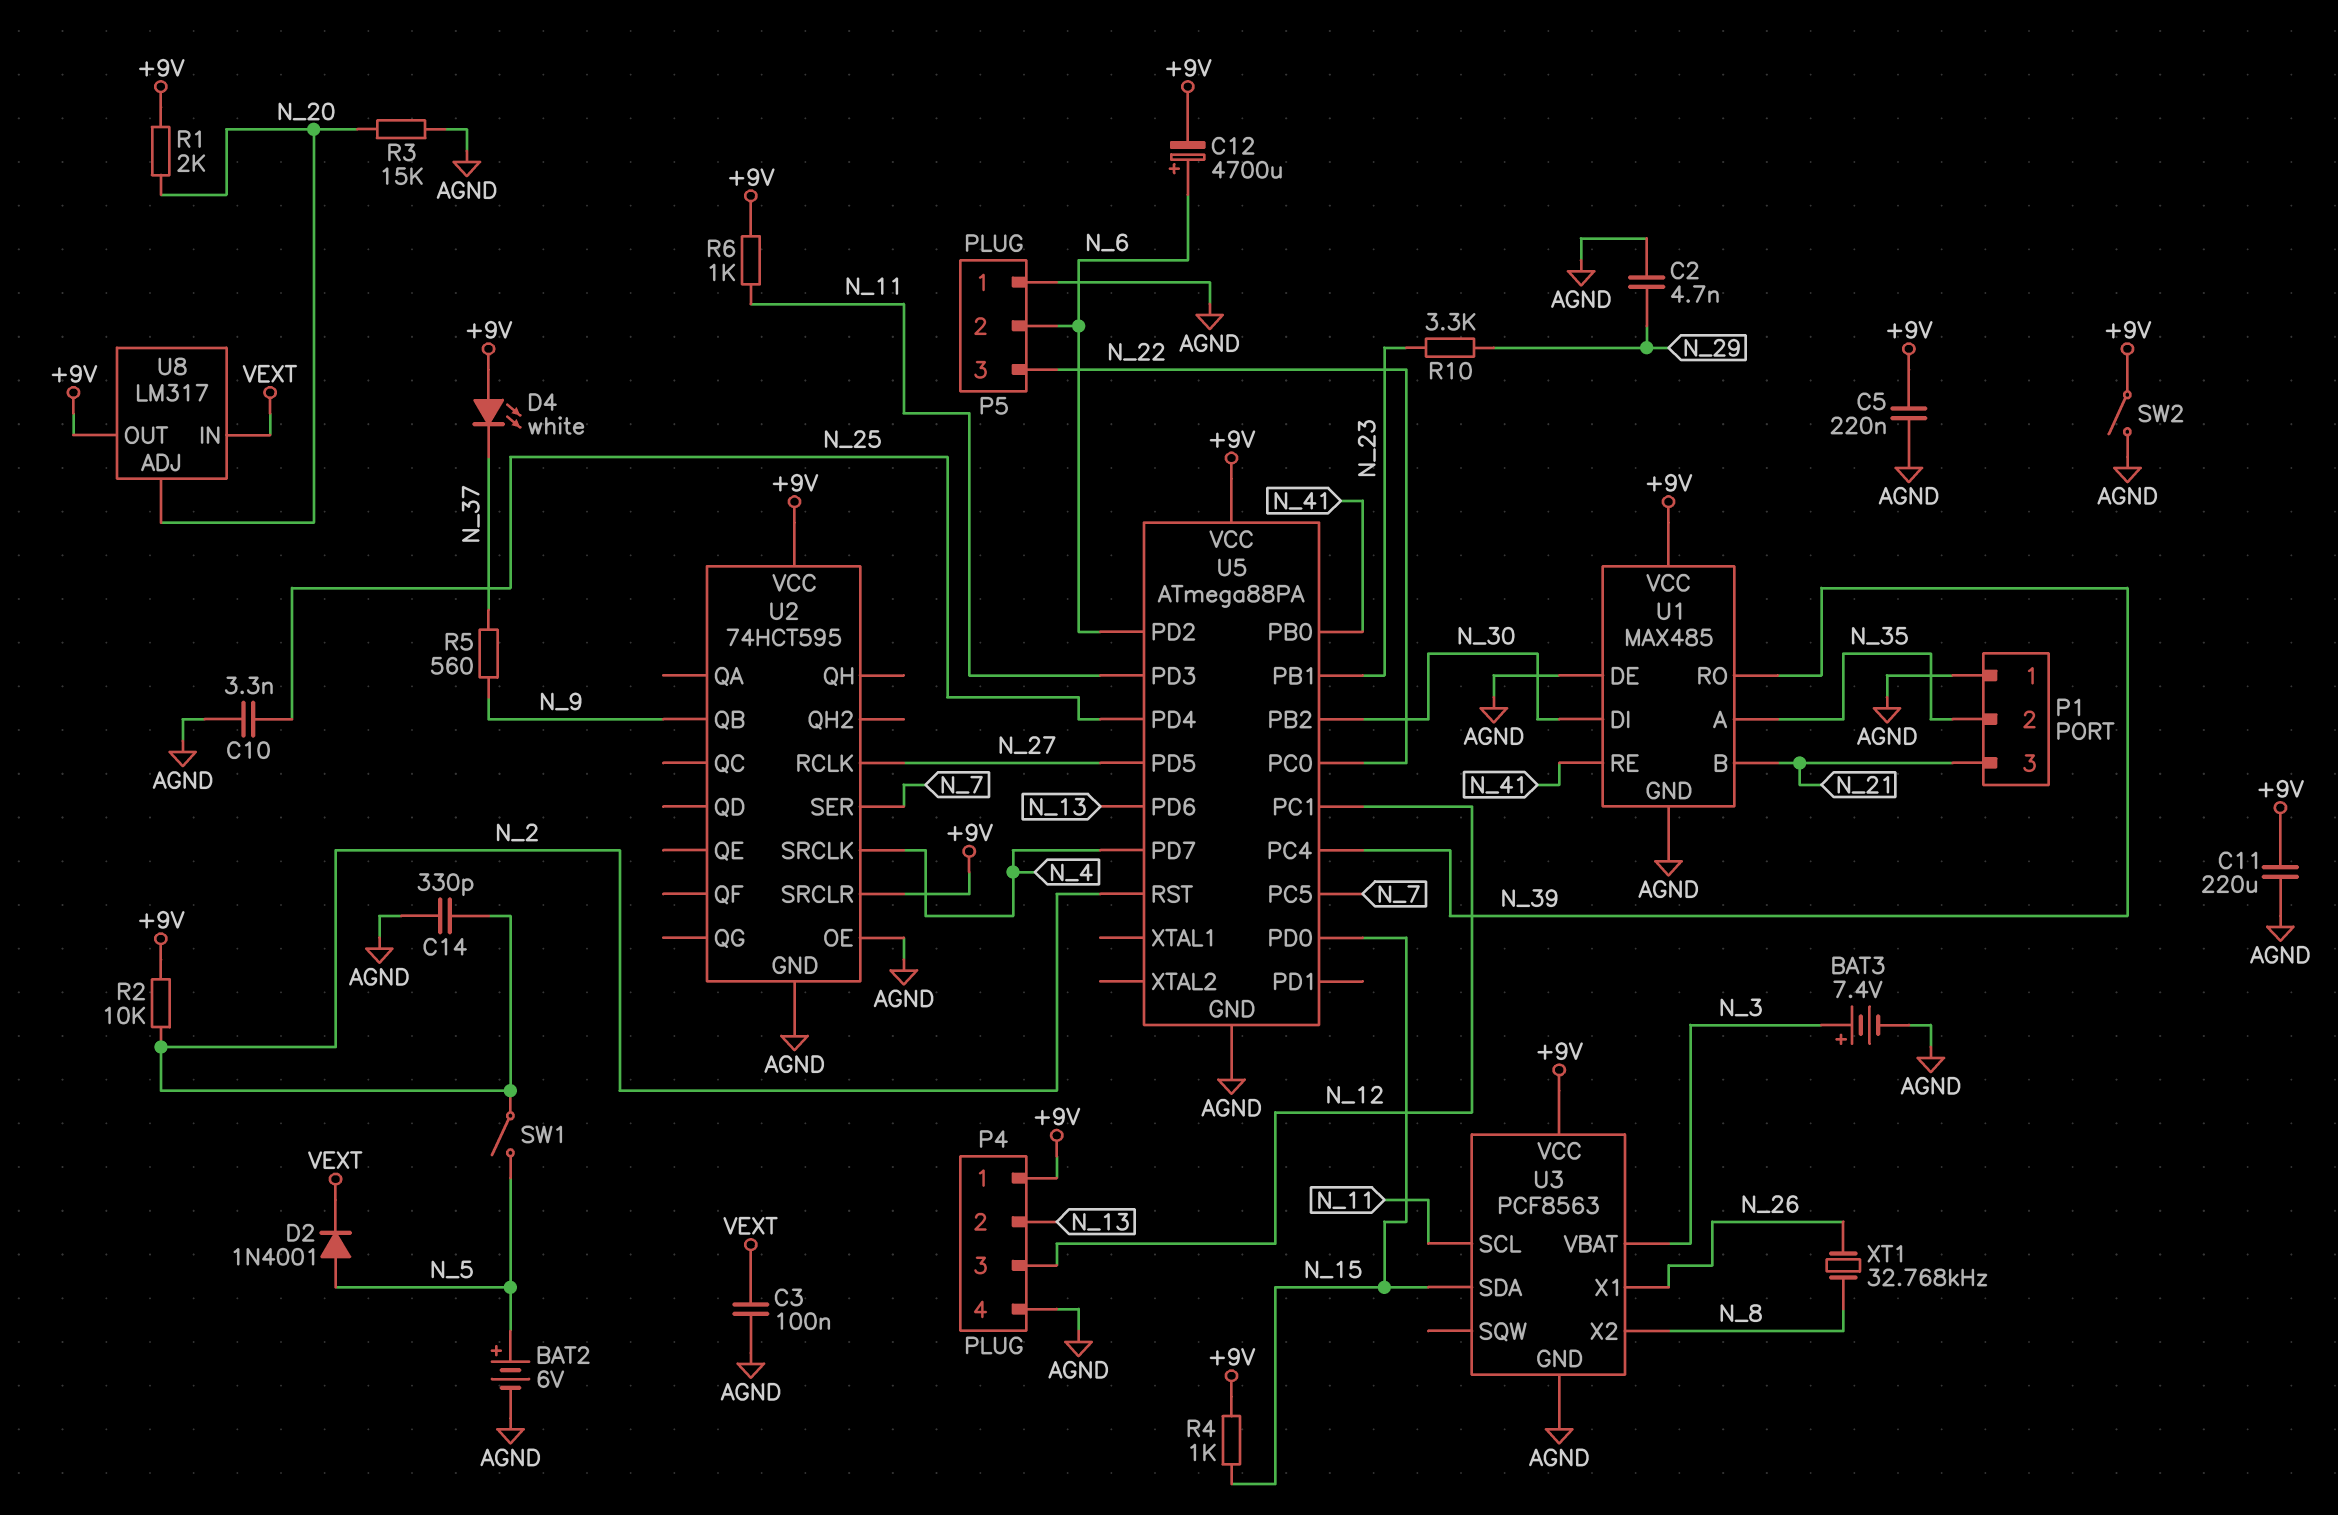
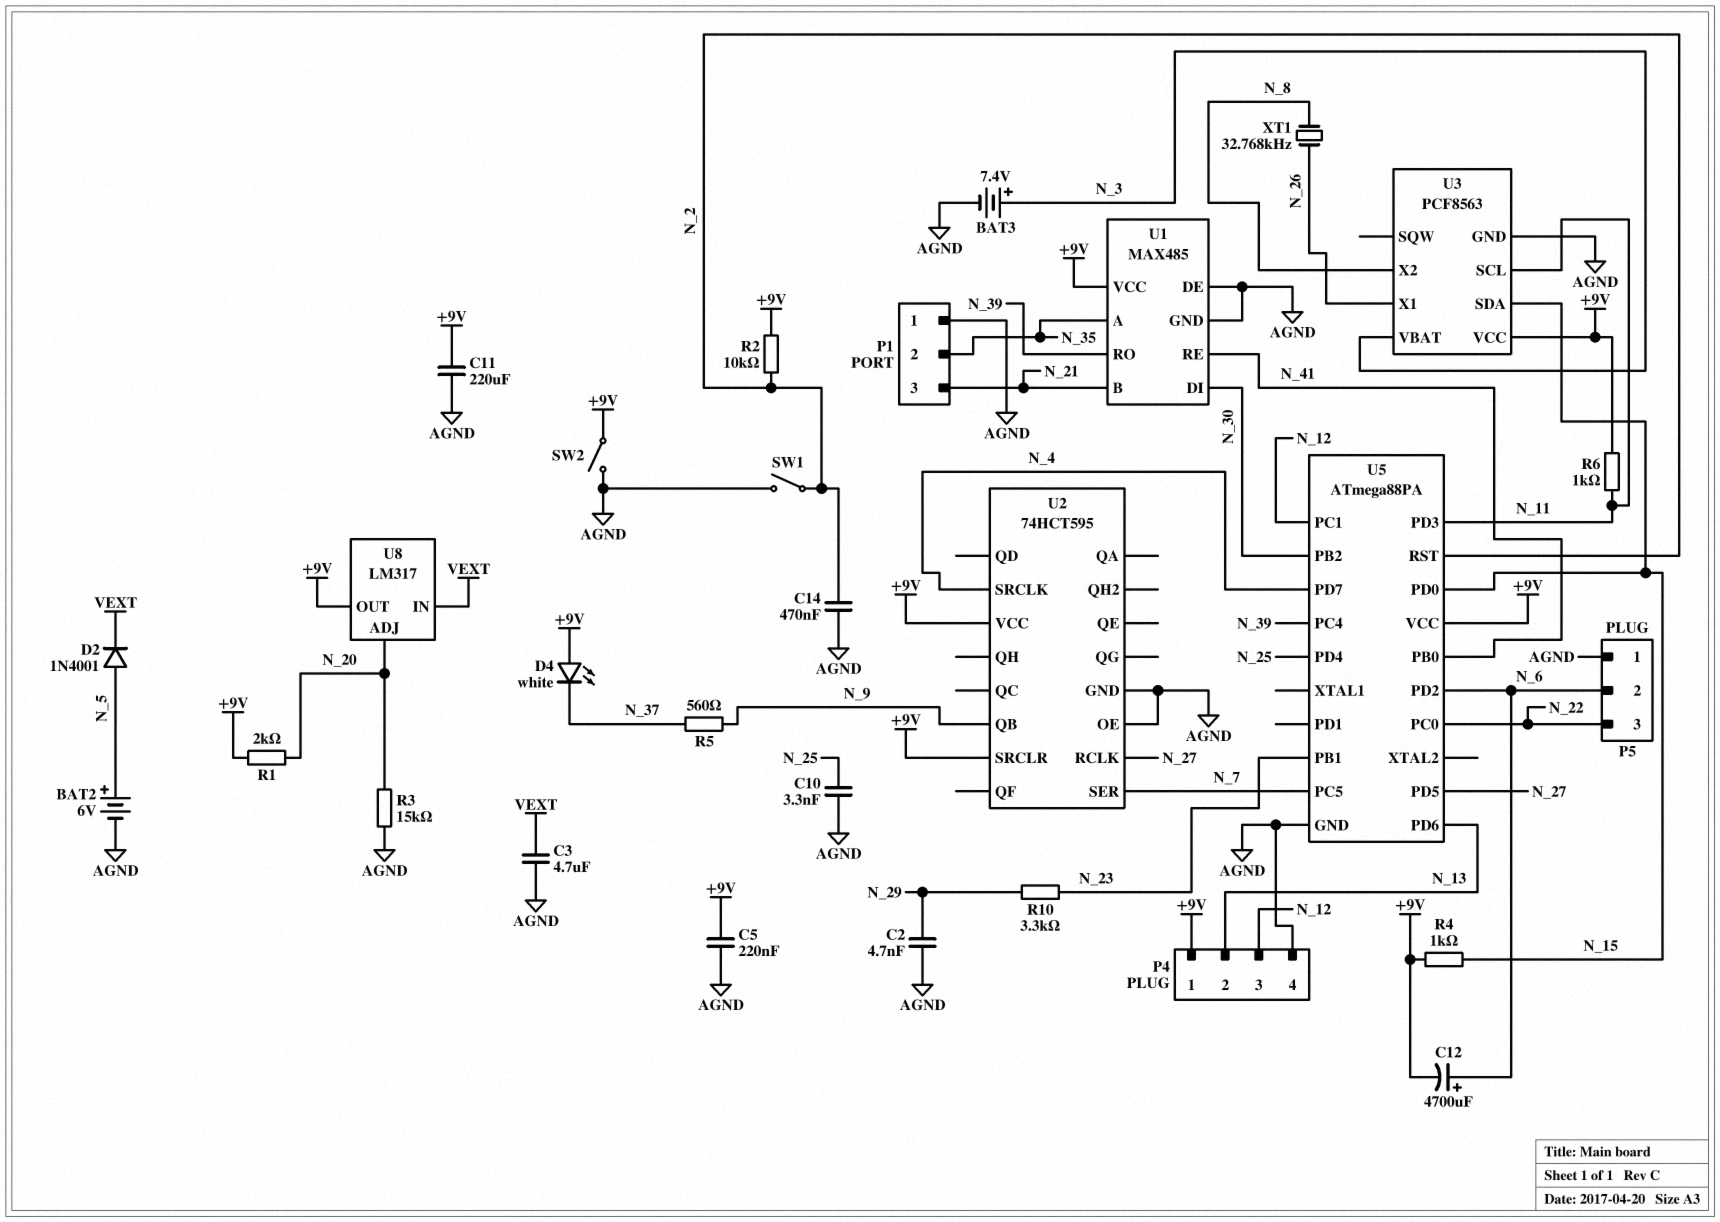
C3: 100nF (AGND, VEXT) -> 4.7uF (AGND, VEXT)
C14: 330pF (AGND, N_2) -> 470nF (AGND, N_2)
SW1: switch (N_2, N_5) -> switch (AGND, N_2)

